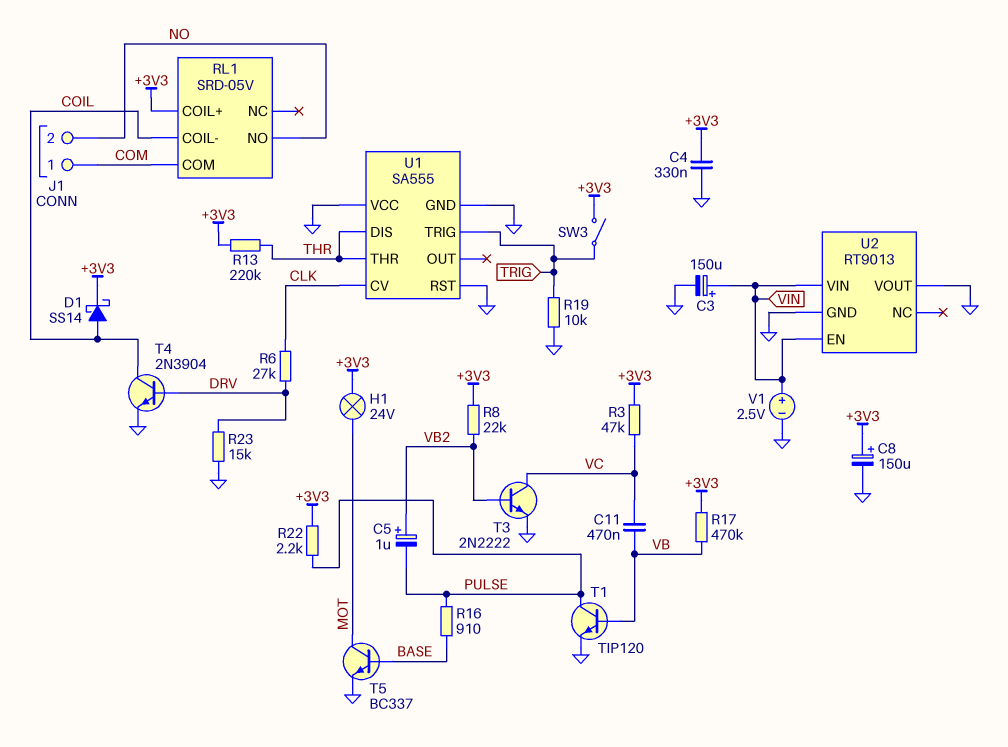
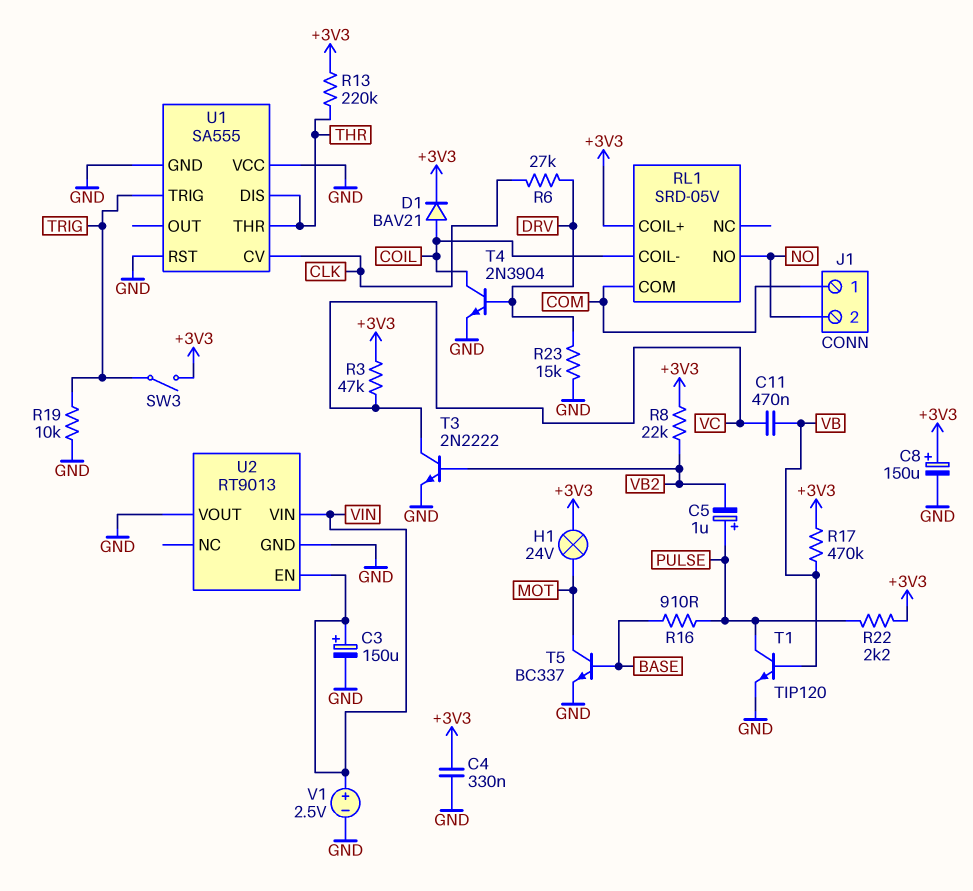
C5: 1uF (plus VB2, minus PULSE) -> 1uF (plus PULSE, minus VB2)
D1: schottky SS14 (A COIL, K +3V3) -> diode BAV21 (A COIL, K +3V3)

